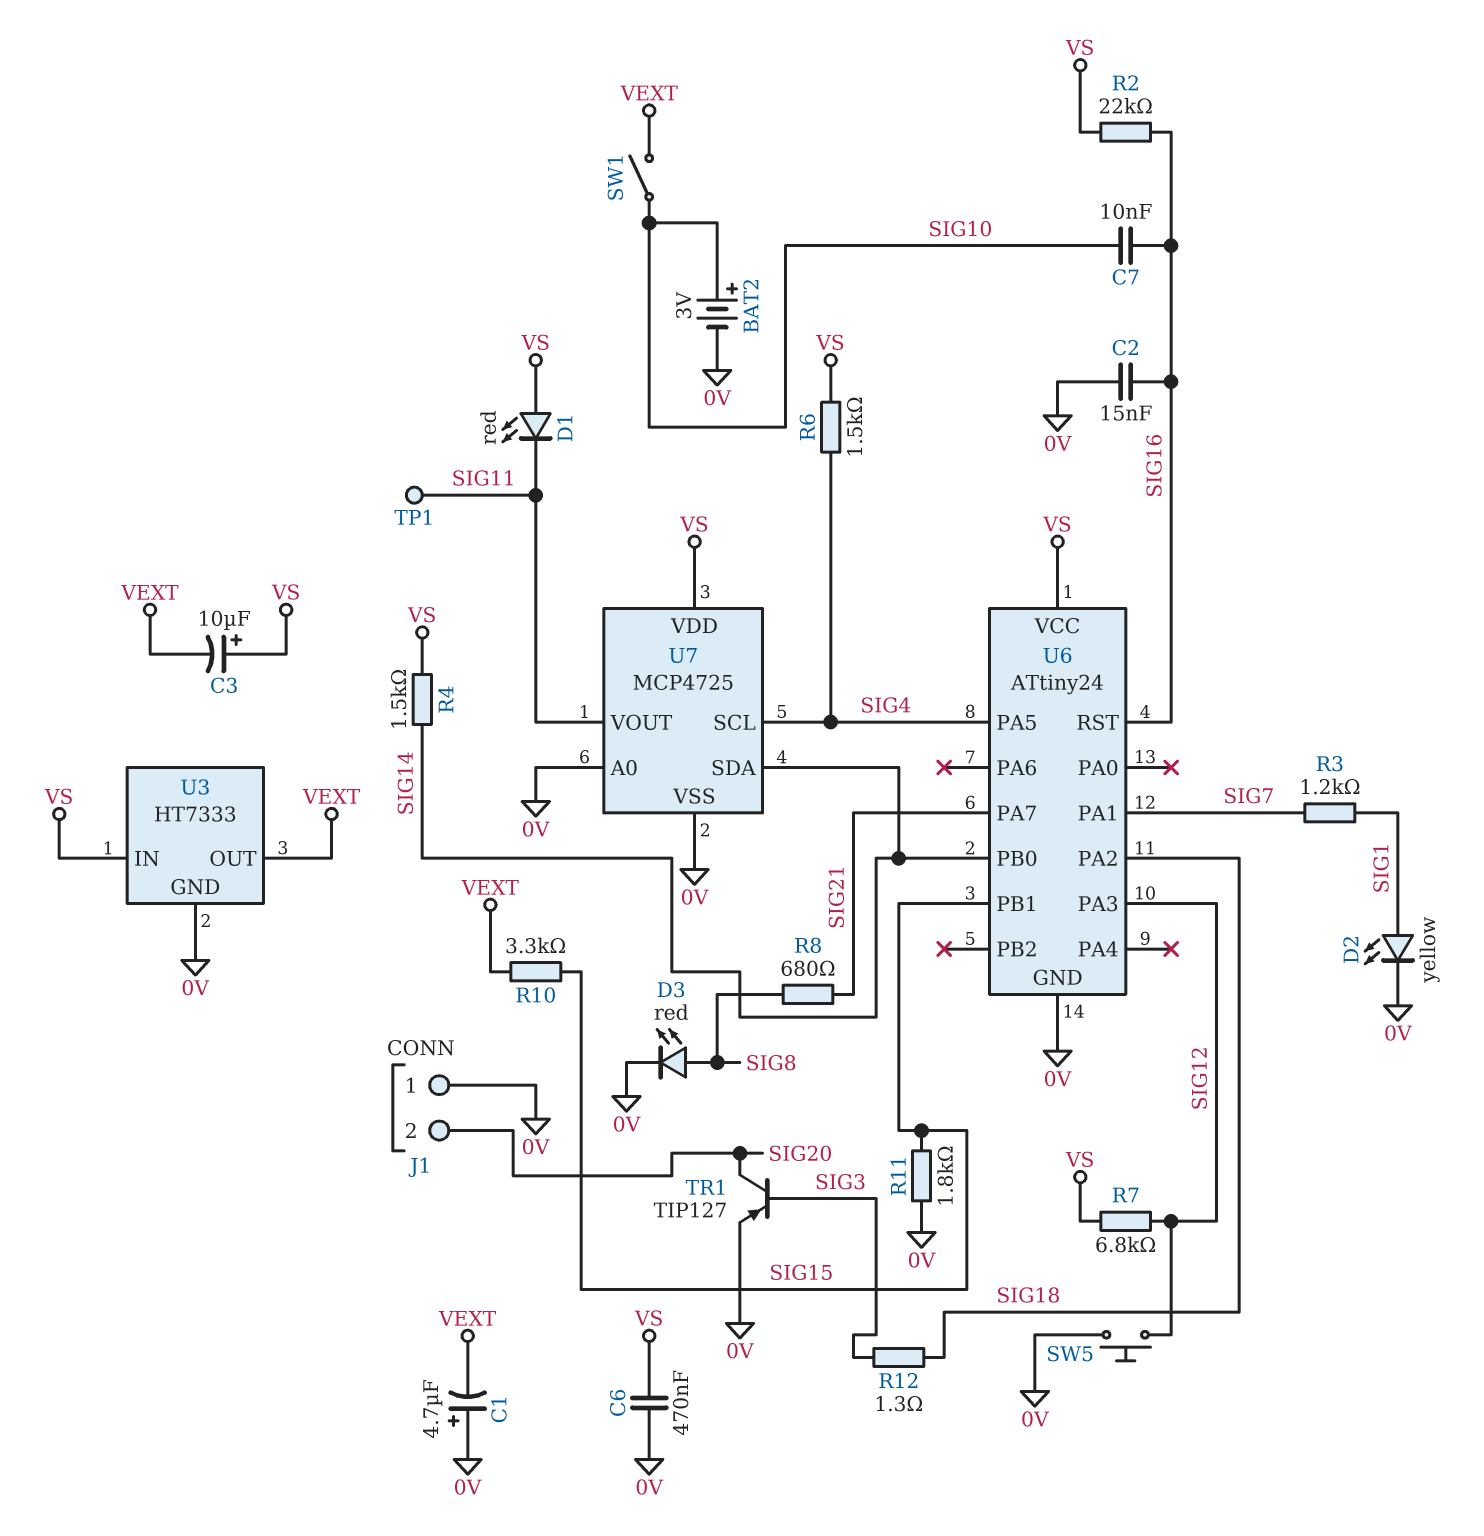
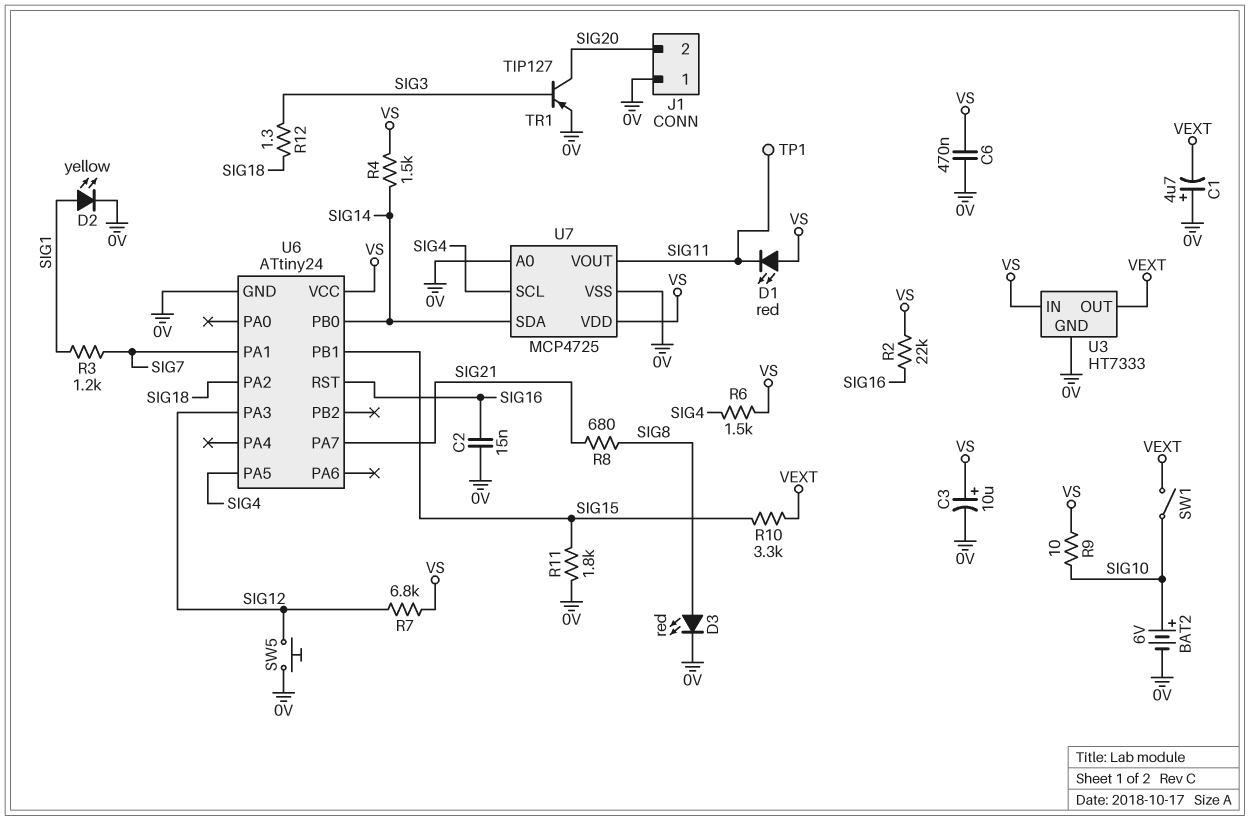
BAT2: 3V (plus SIG10, minus 0V) -> 6V (plus SIG10, minus 0V)
C3: 10uF (plus VS, minus VEXT) -> 10uF (plus VS, minus 0V)
C7: 10nF (SIG10, SIG16) -> none
R9: none -> 10 (SIG10, VS)

